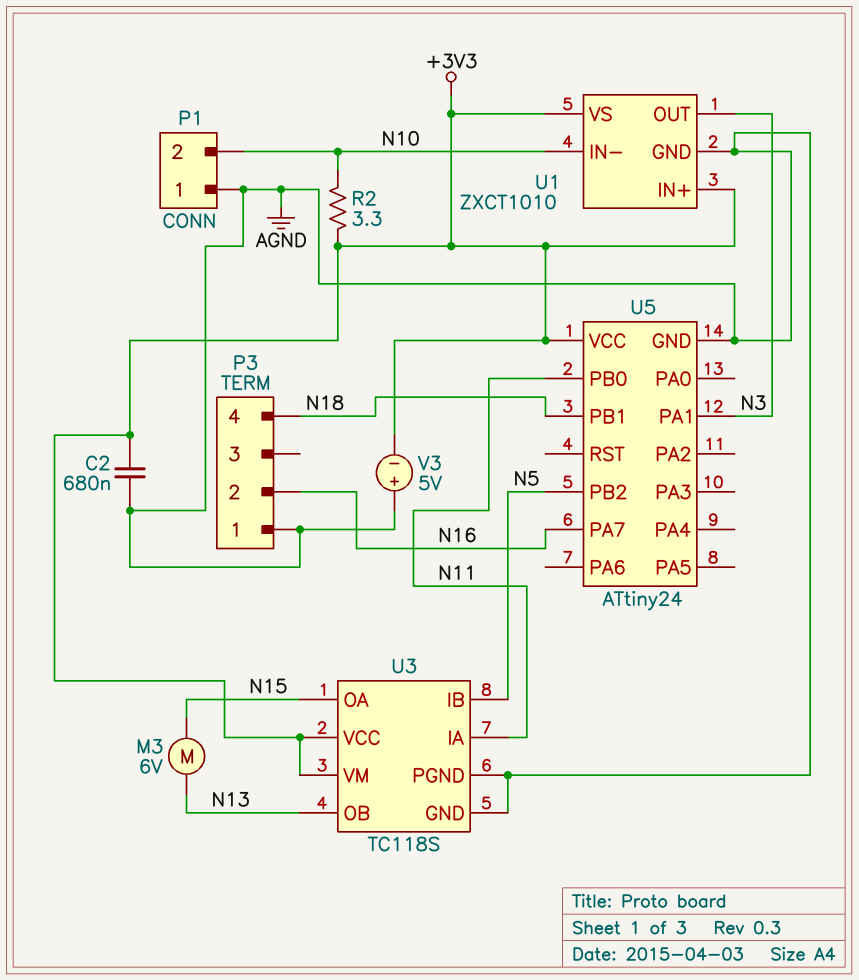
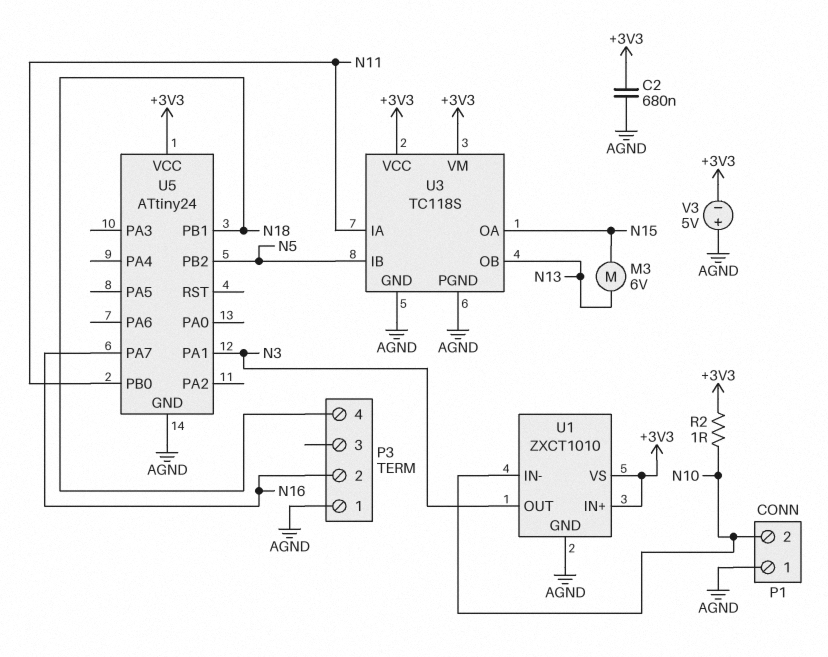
R2: 3.3 (+3V3, N10) -> 1 (+3V3, N10)

